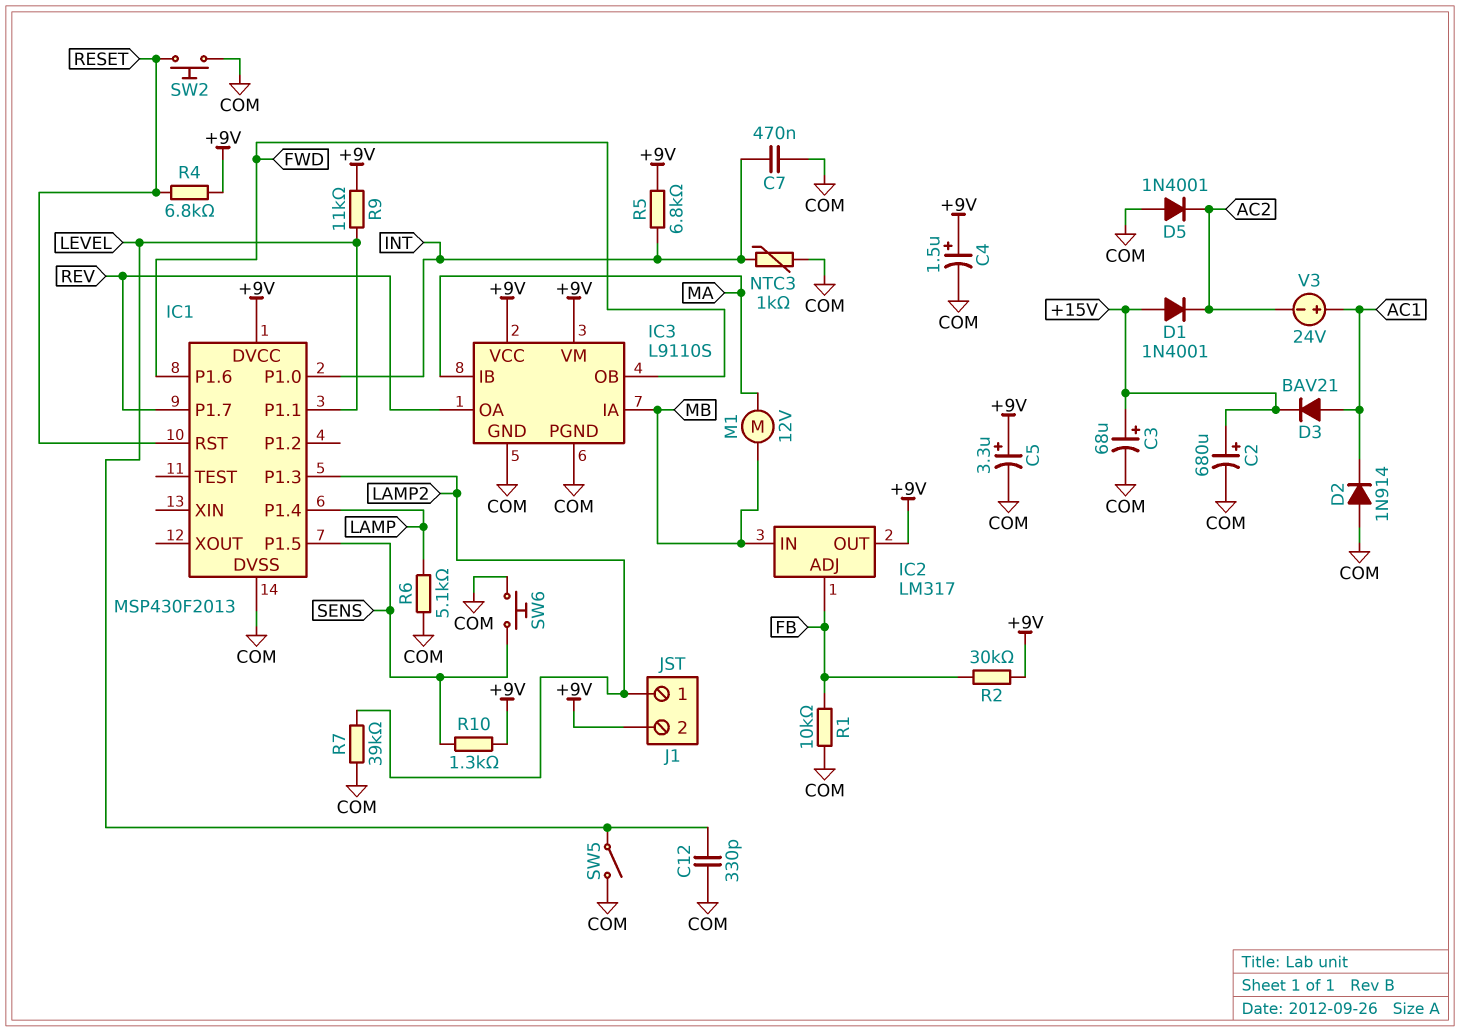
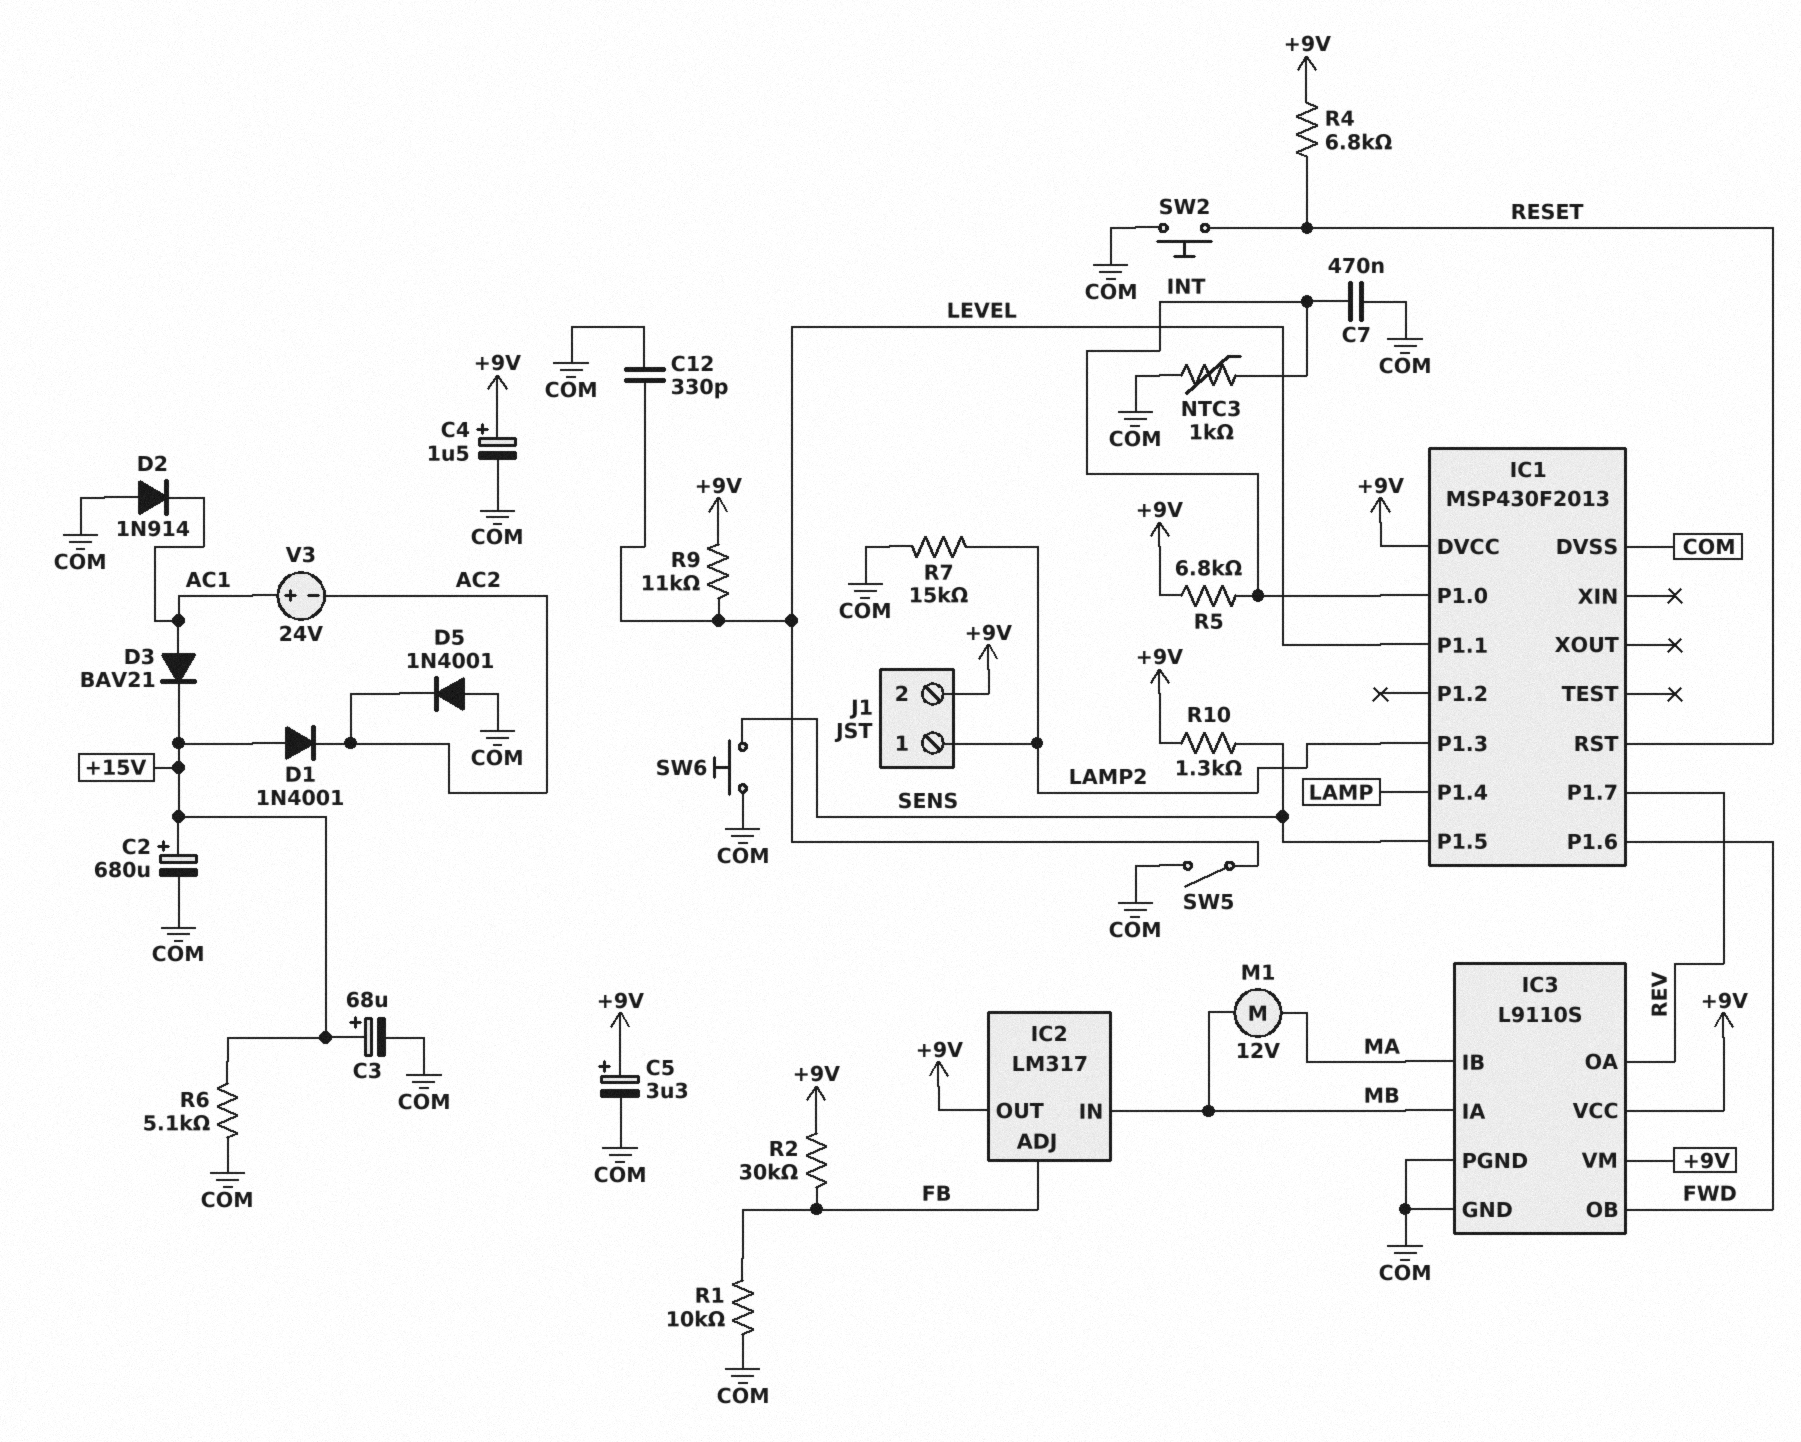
R6: 5.1k (COM, LAMP) -> 5.1k (+15V, COM)
R7: 39k (COM, LAMP2) -> 15k (COM, LAMP2)

